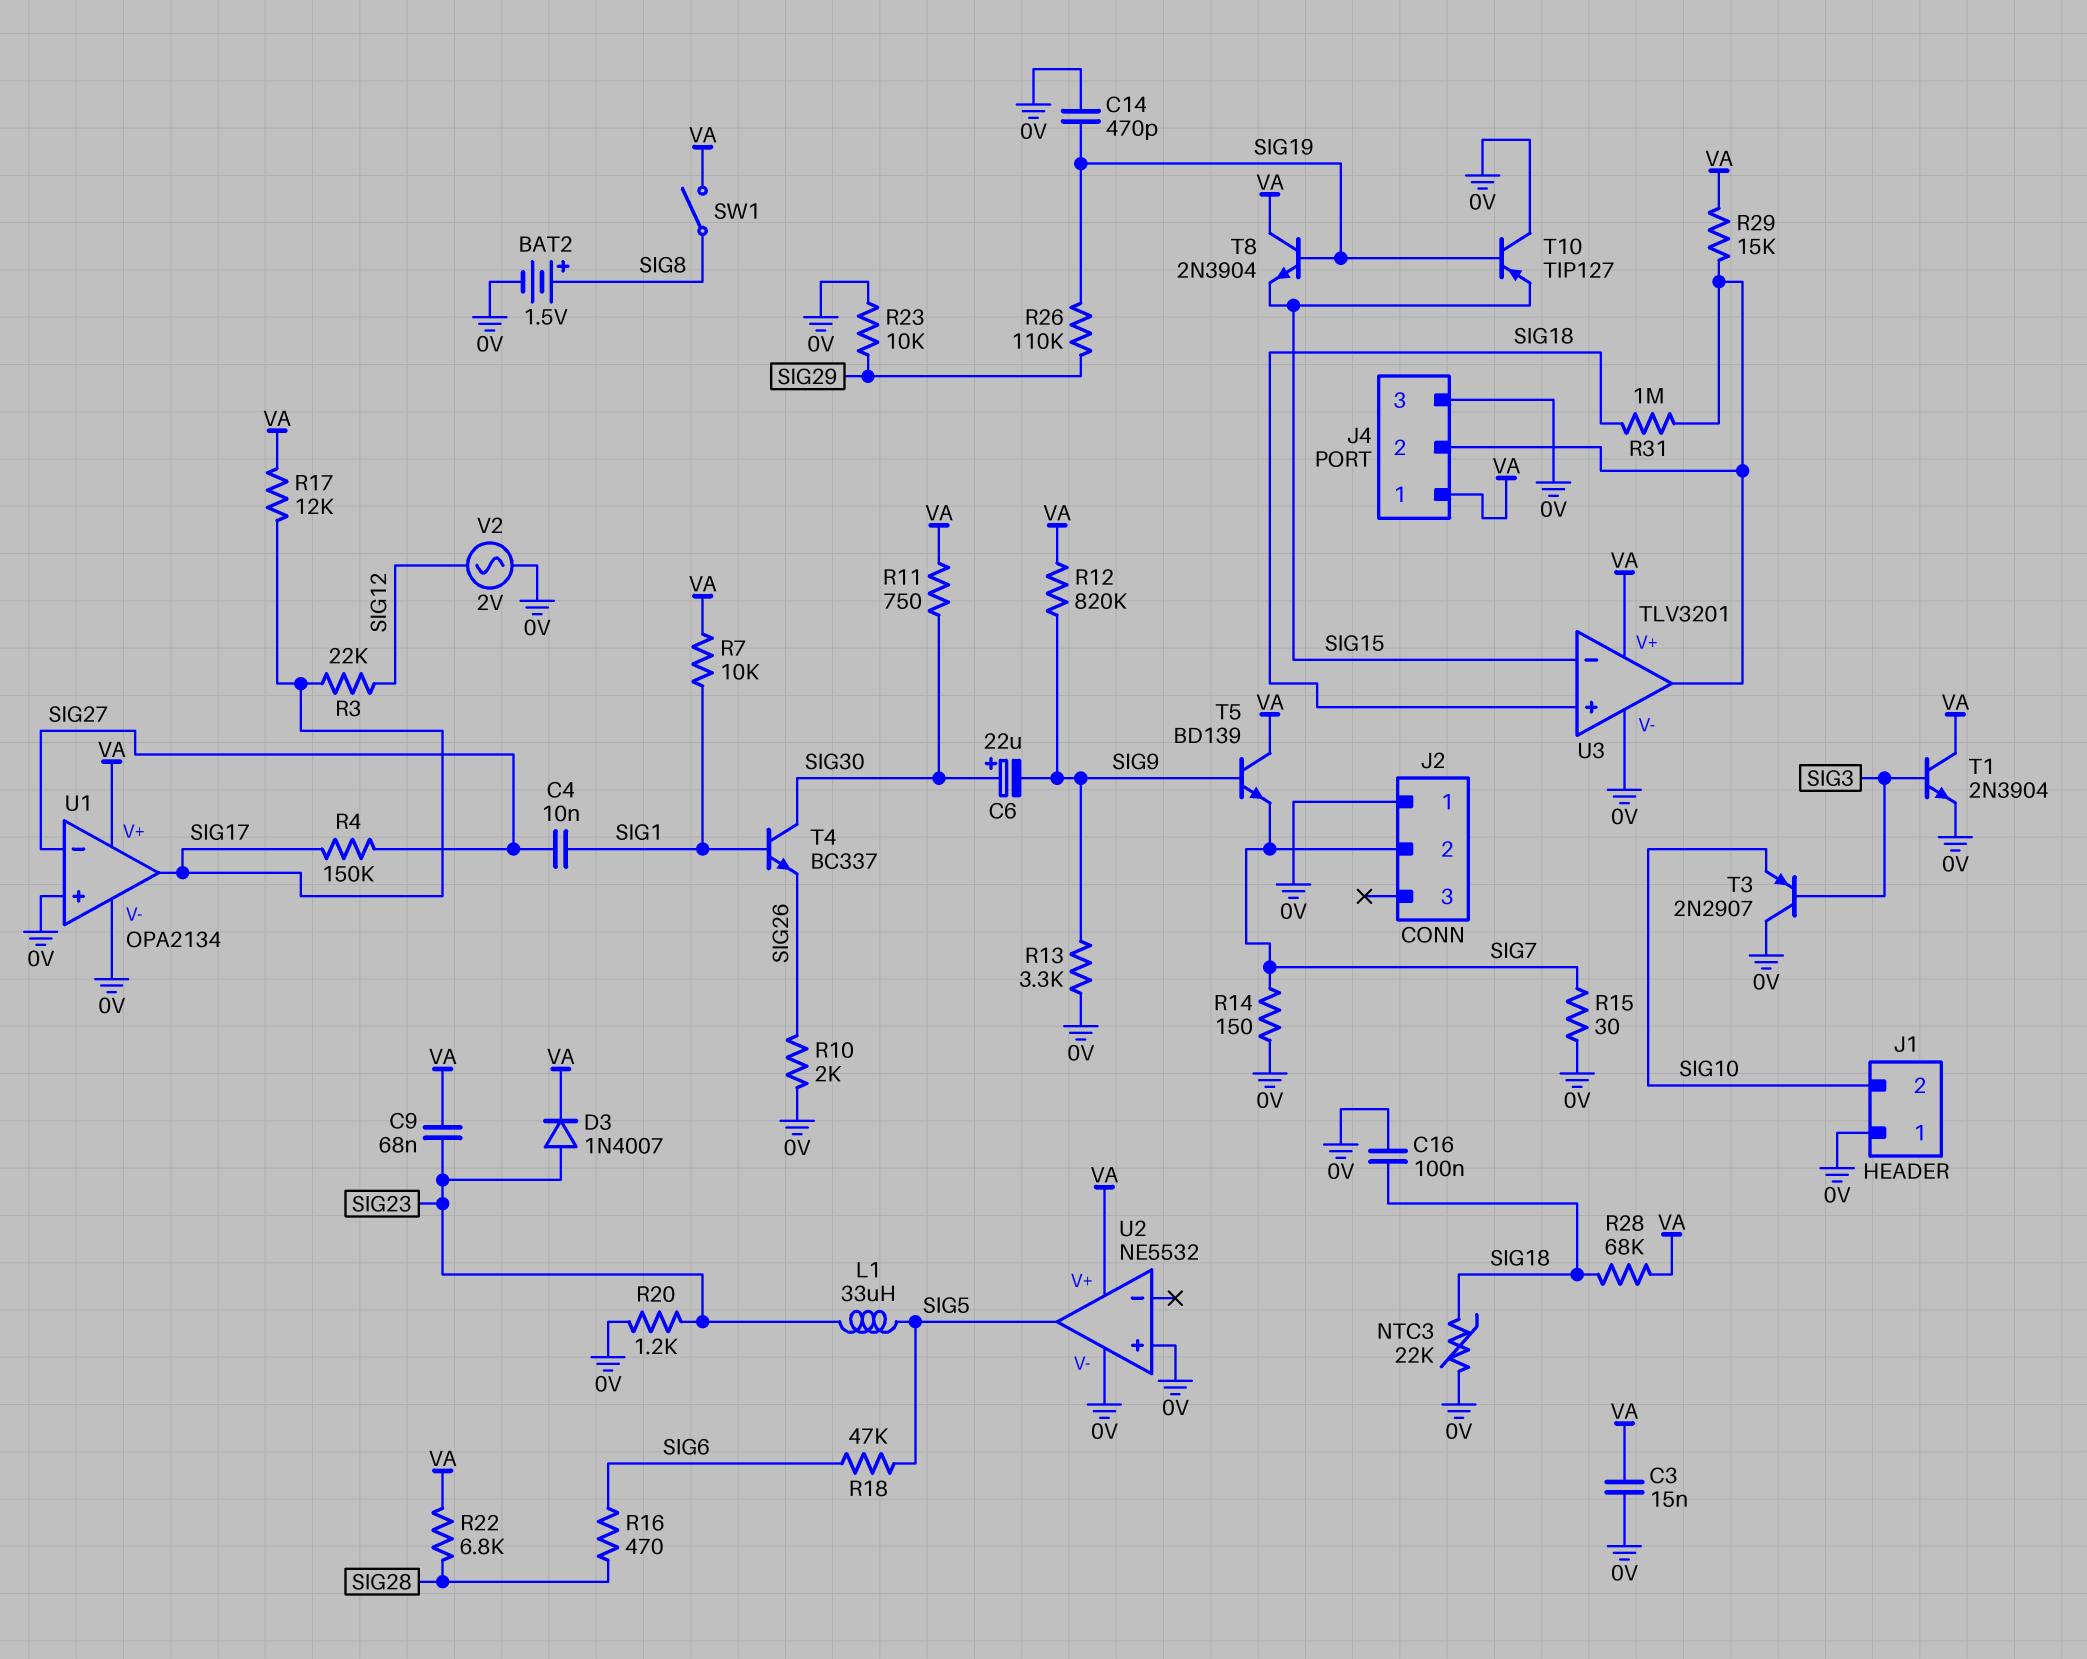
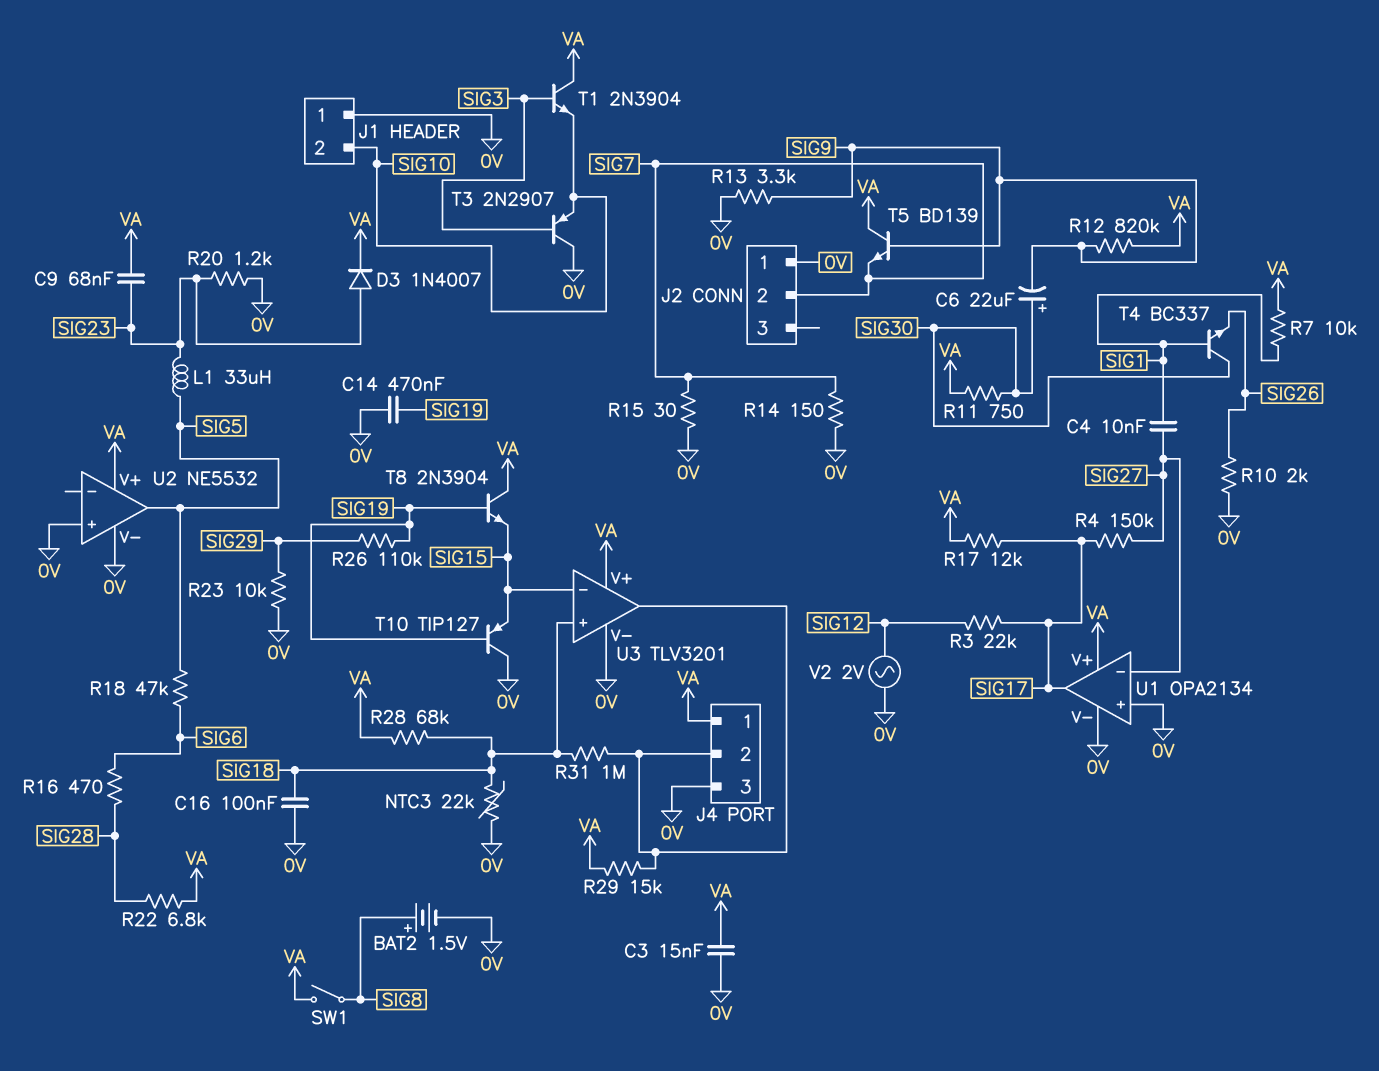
C14: 470pF (0V, SIG19) -> 470nF (0V, SIG19)
T1: NPN 2N3904 (B SIG3, C VA, E 0V) -> NPN 2N3904 (B SIG3, C VA, E SIG10)

